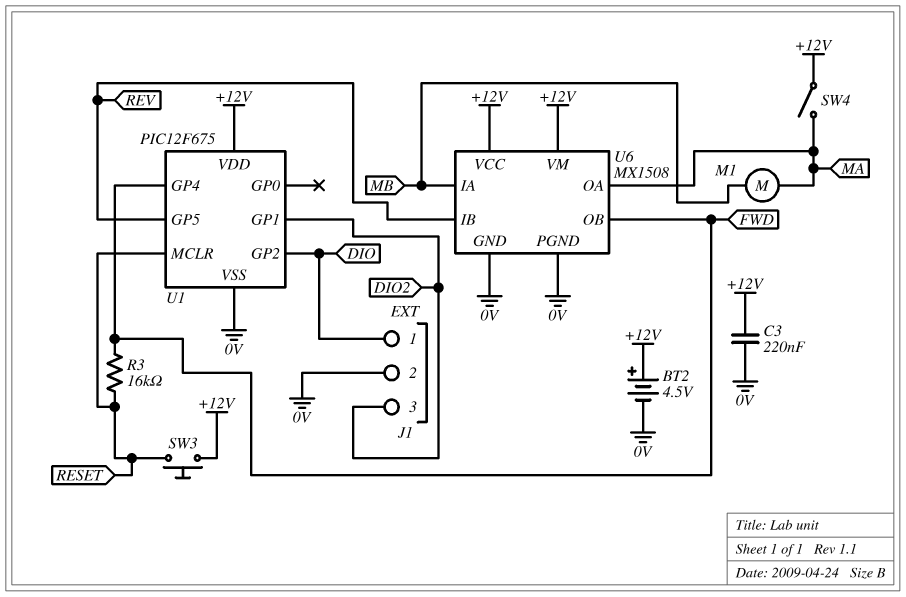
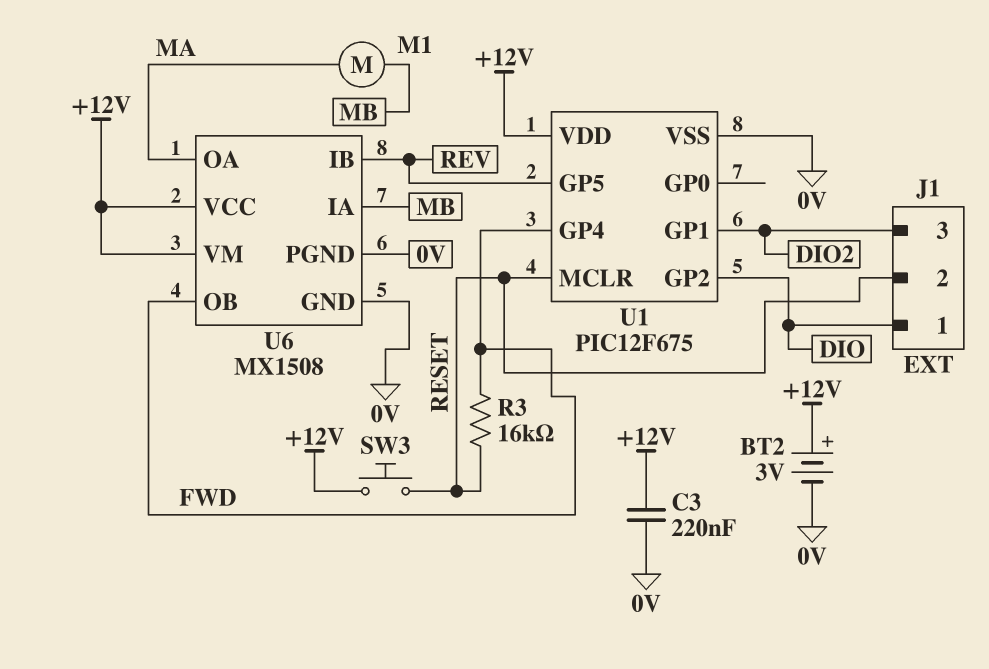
BT2: 4.5V (plus +12V, minus 0V) -> 3V (plus +12V, minus 0V)
J1 pin 2: 0V -> RESET
SW4: switch (+12V, MA) -> none

